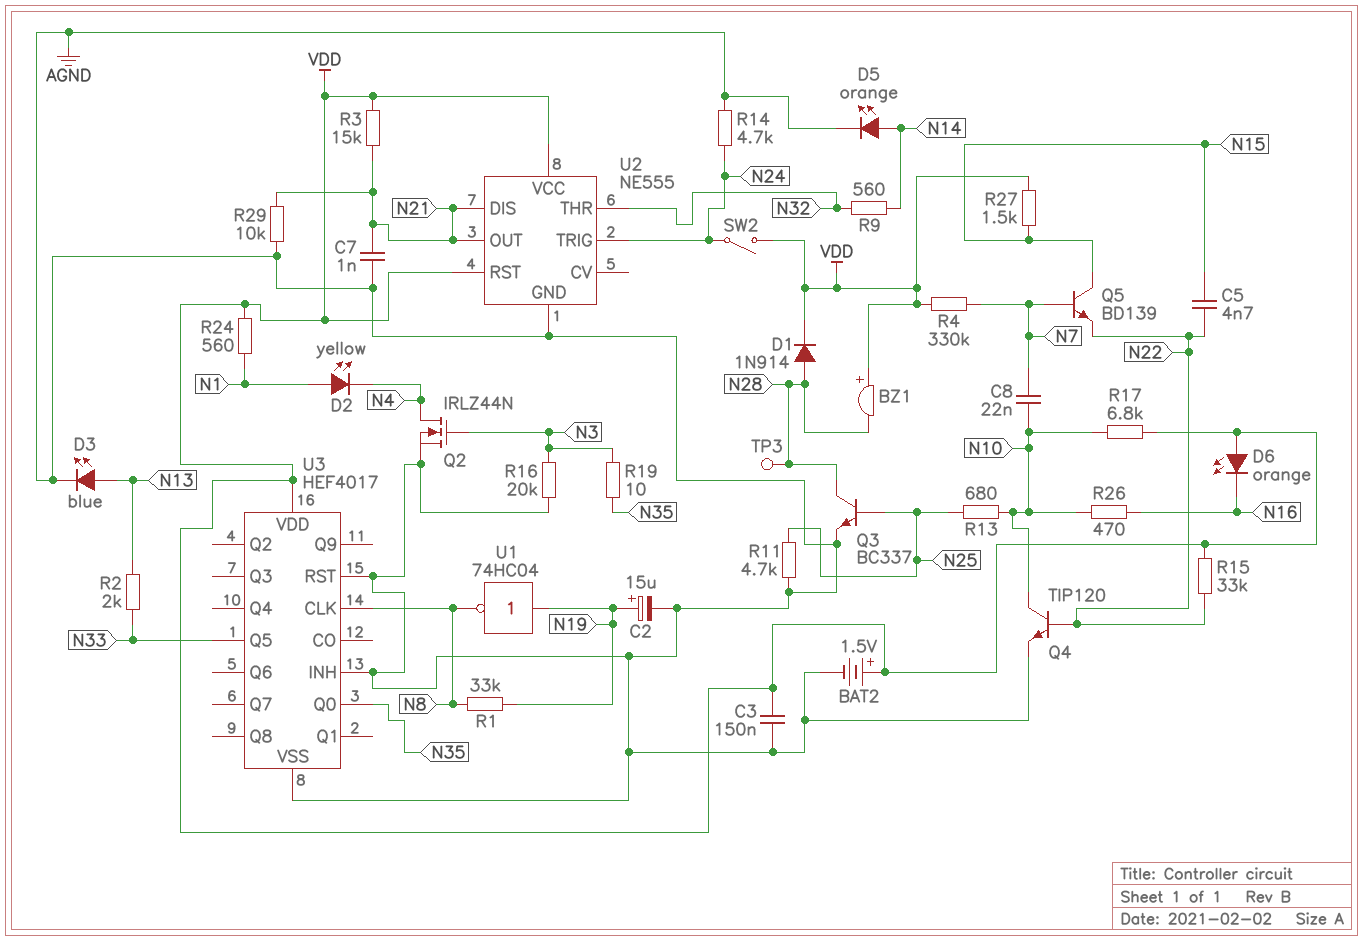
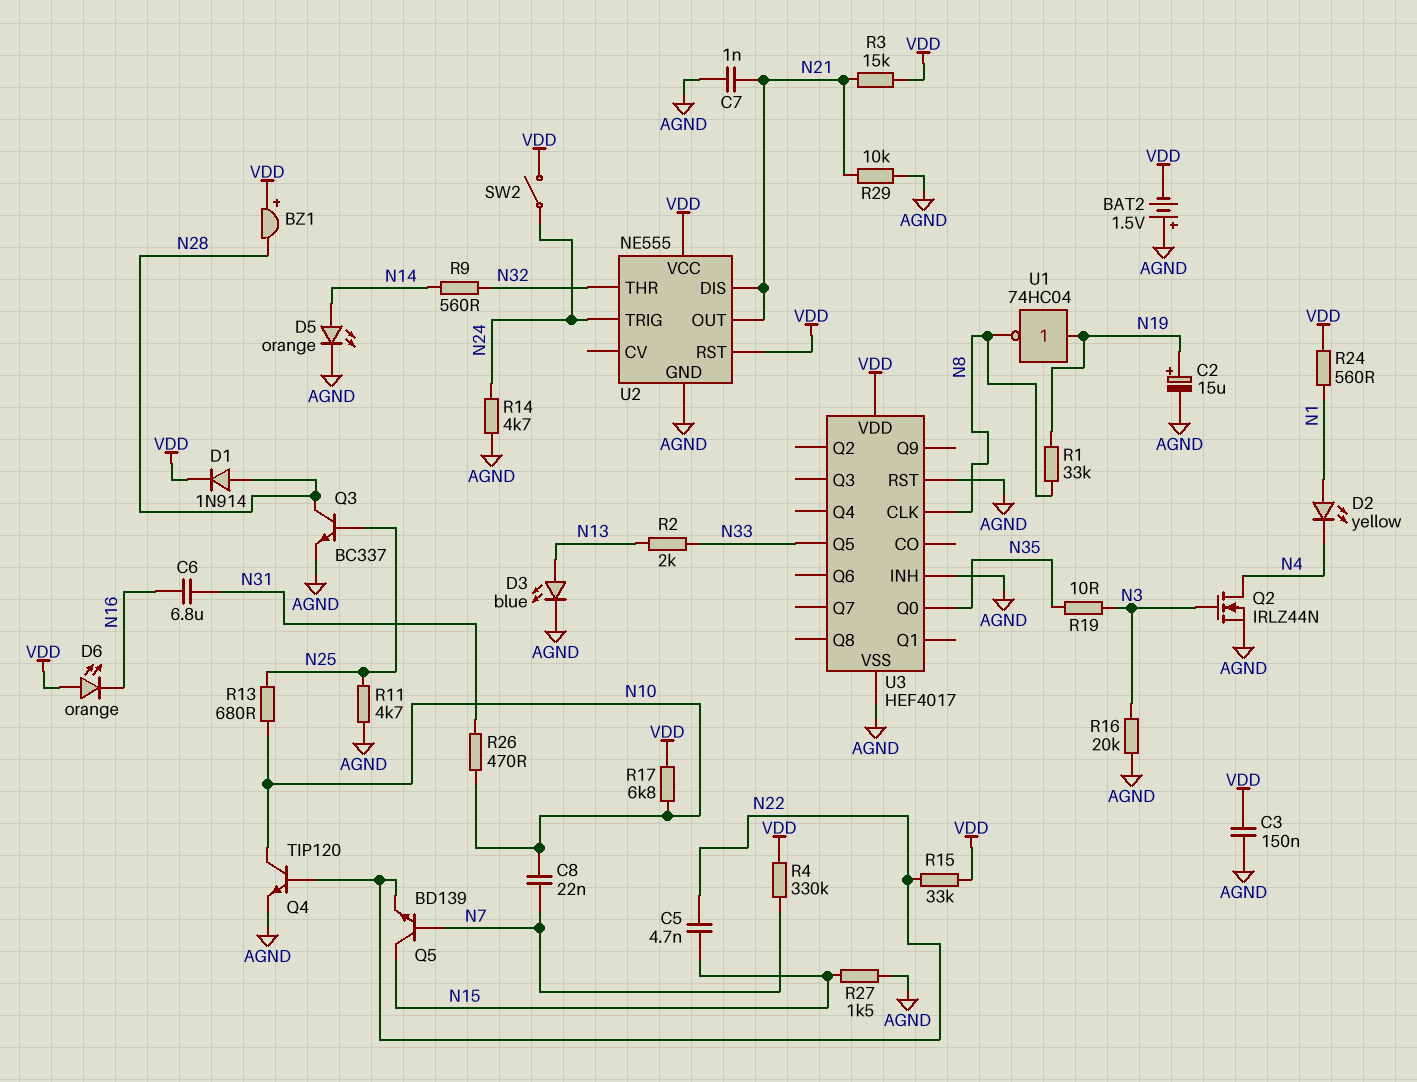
BAT2: 1.5V (plus VDD, minus AGND) -> 1.5V (plus AGND, minus VDD)
C6: none -> 6.8uF (N16, N31)
R26: 470 (N10, N16) -> 470 (N10, N31)
R27: 1.5k (N15, VDD) -> 1.5k (AGND, N15)
TP3: test point (N28) -> none

